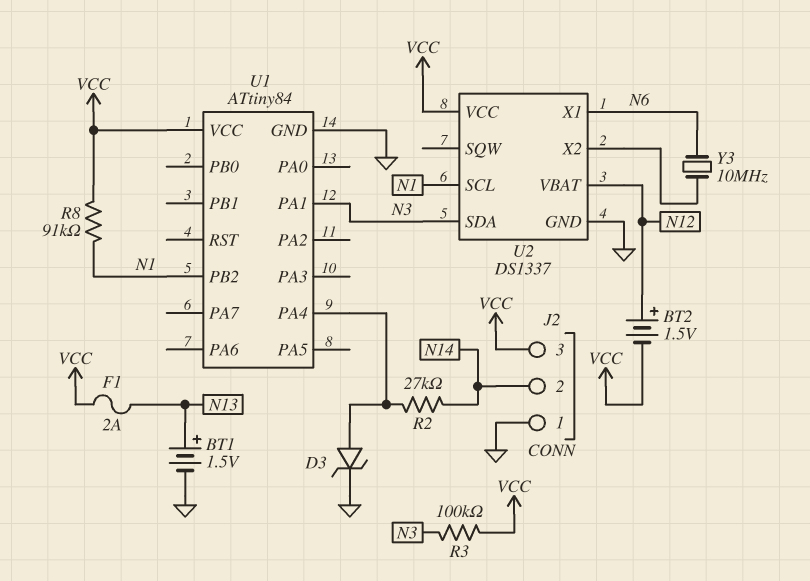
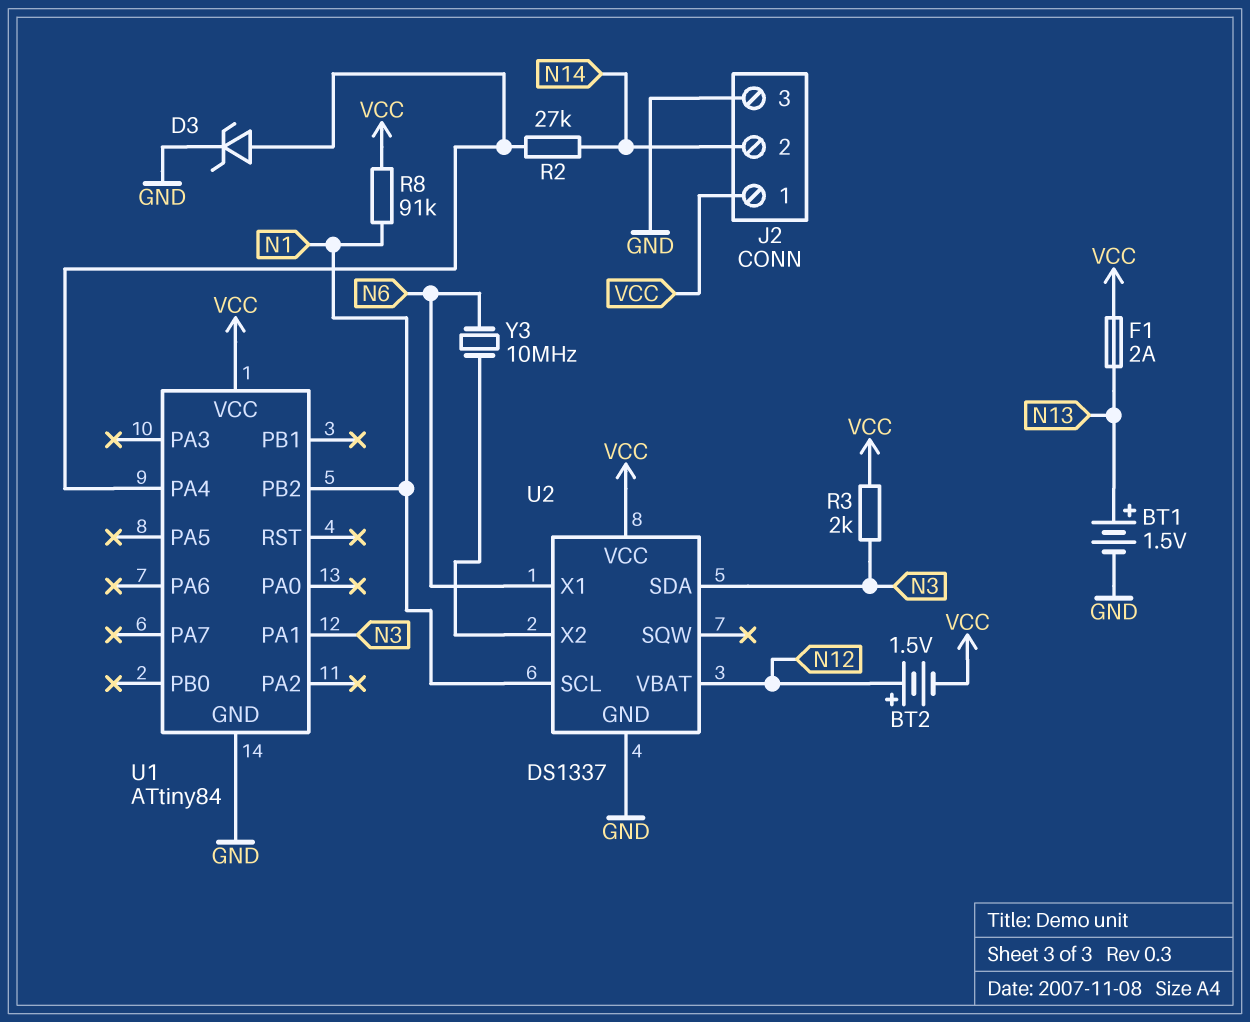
J2 pin 1: GND -> VCC
J2 pin 3: VCC -> GND
R3: 100k (N3, VCC) -> 2k (N3, VCC)

